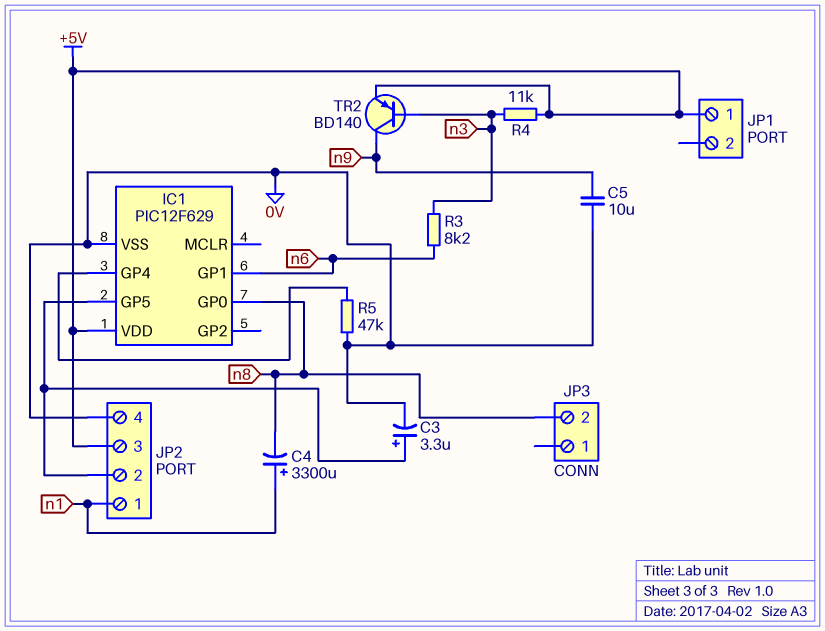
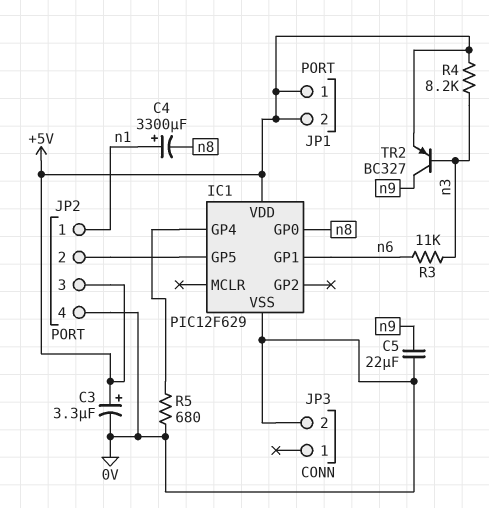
C3: 3.3uF (plus IC1/GP5, minus 0V) -> 3.3uF (plus +5V, minus 0V)
C5: 10uF (0V, n9) -> 22uF (0V, n9)
JP1 pin 2: none -> +5V
JP3 pin 2: n8 -> 0V
R3: 8.2k (n3, n6) -> 11k (n3, n6)
R4: 11k (+5V, n3) -> 8.2k (+5V, n3)
R5: 47k (0V, IC1/GP4) -> 680 (0V, IC1/GP4)
TR2: PNP BD140 (B n3, C n9, E +5V) -> PNP BC327 (B n3, C n9, E +5V)

